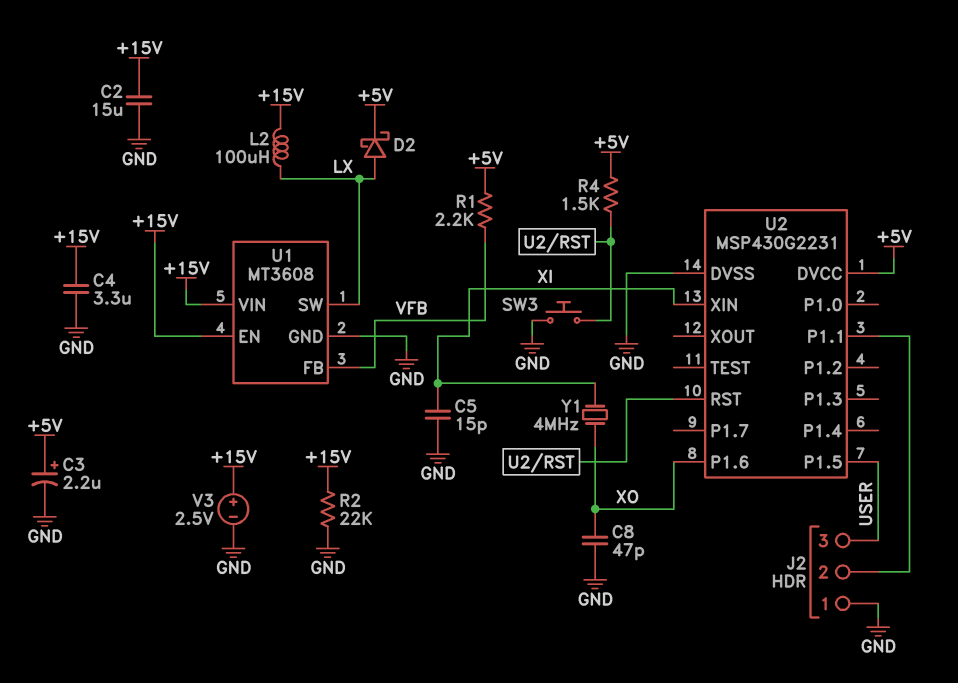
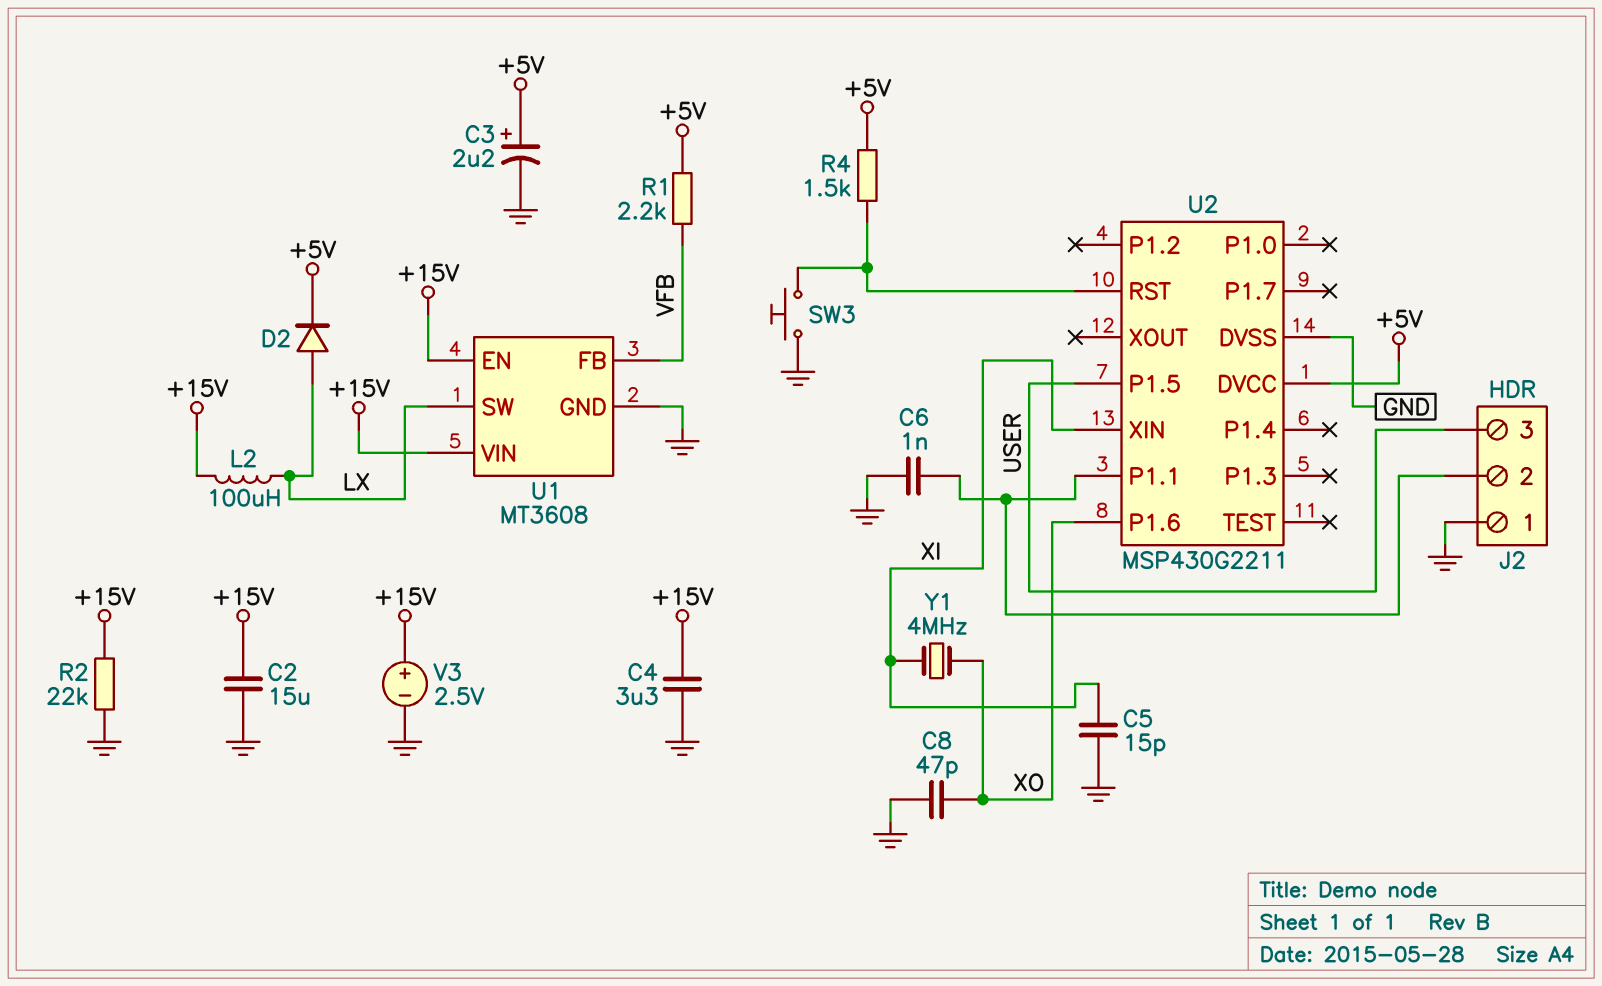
C6: none -> 1nF (GND, J2/2)
D2: schottky (A LX, K +5V) -> diode (A LX, K +5V)
U2: MSP430G2231 -> MSP430G2211

